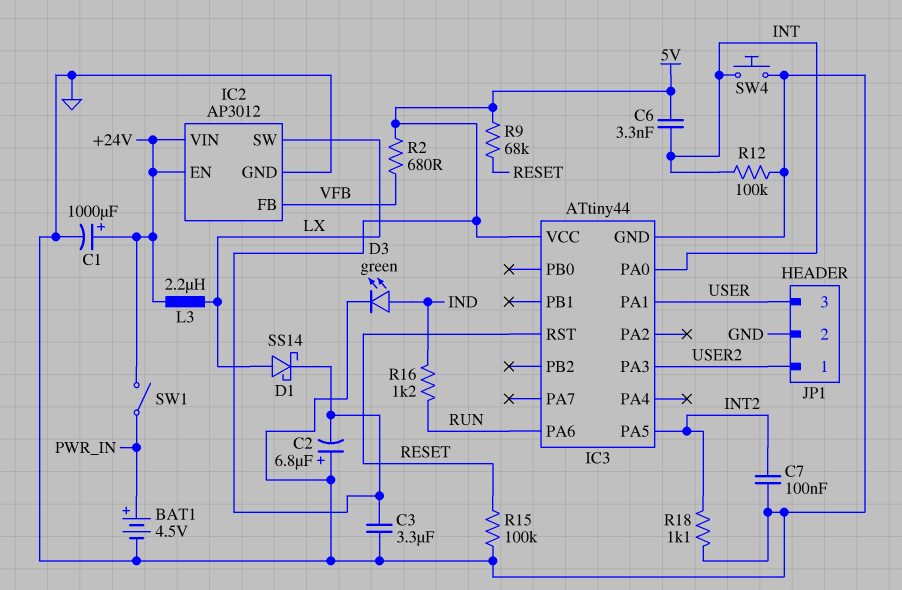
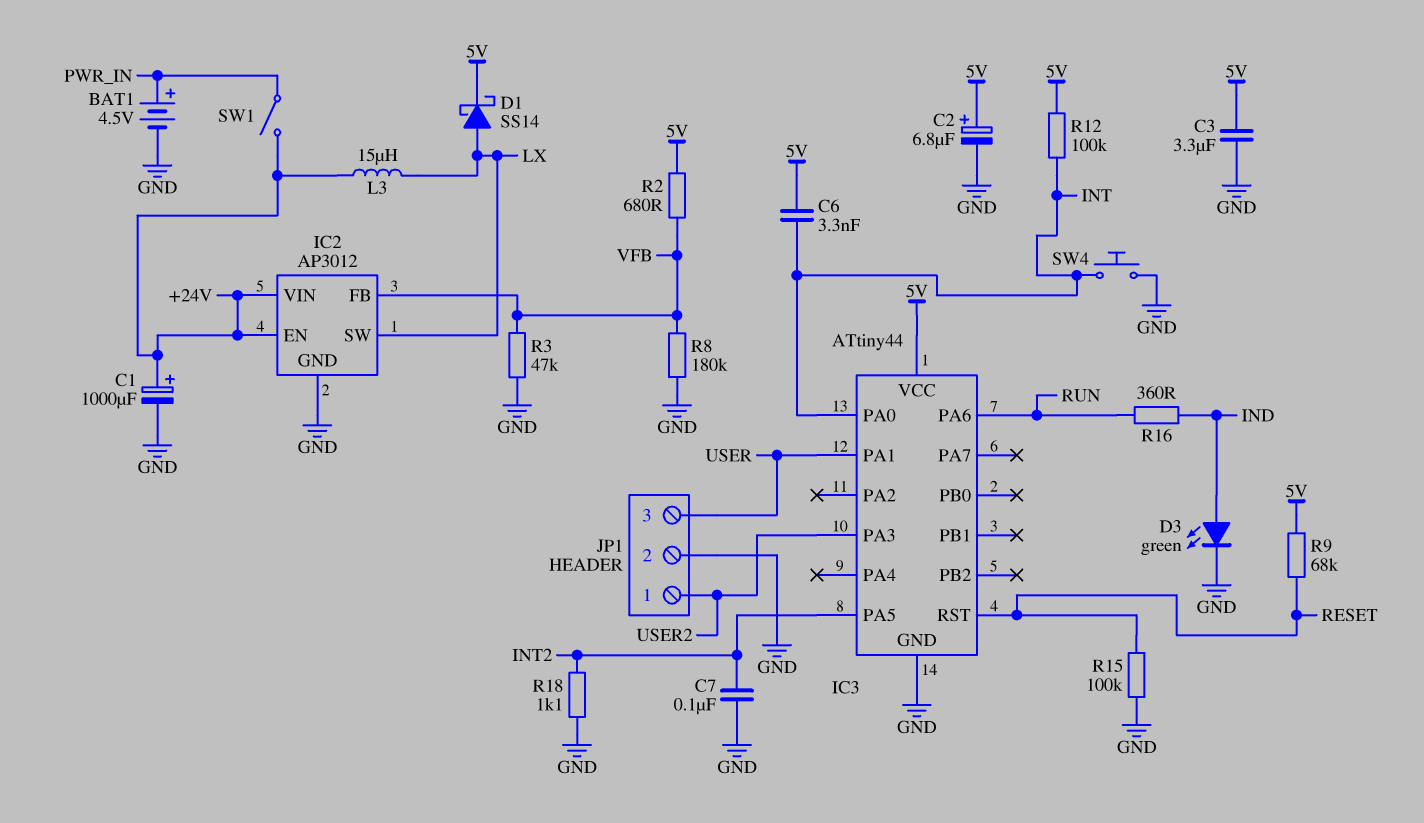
C2: 6.8uF (plus GND, minus 5V) -> 6.8uF (plus 5V, minus GND)
L3: 2.2uH (+24V, LX) -> 15uH (+24V, LX)
R3: none -> 47k (GND, VFB)
R8: none -> 180k (GND, VFB)
R12: 100k (GND, INT) -> 100k (5V, INT)
R16: 1.2k (IND, RUN) -> 360 (IND, RUN)

